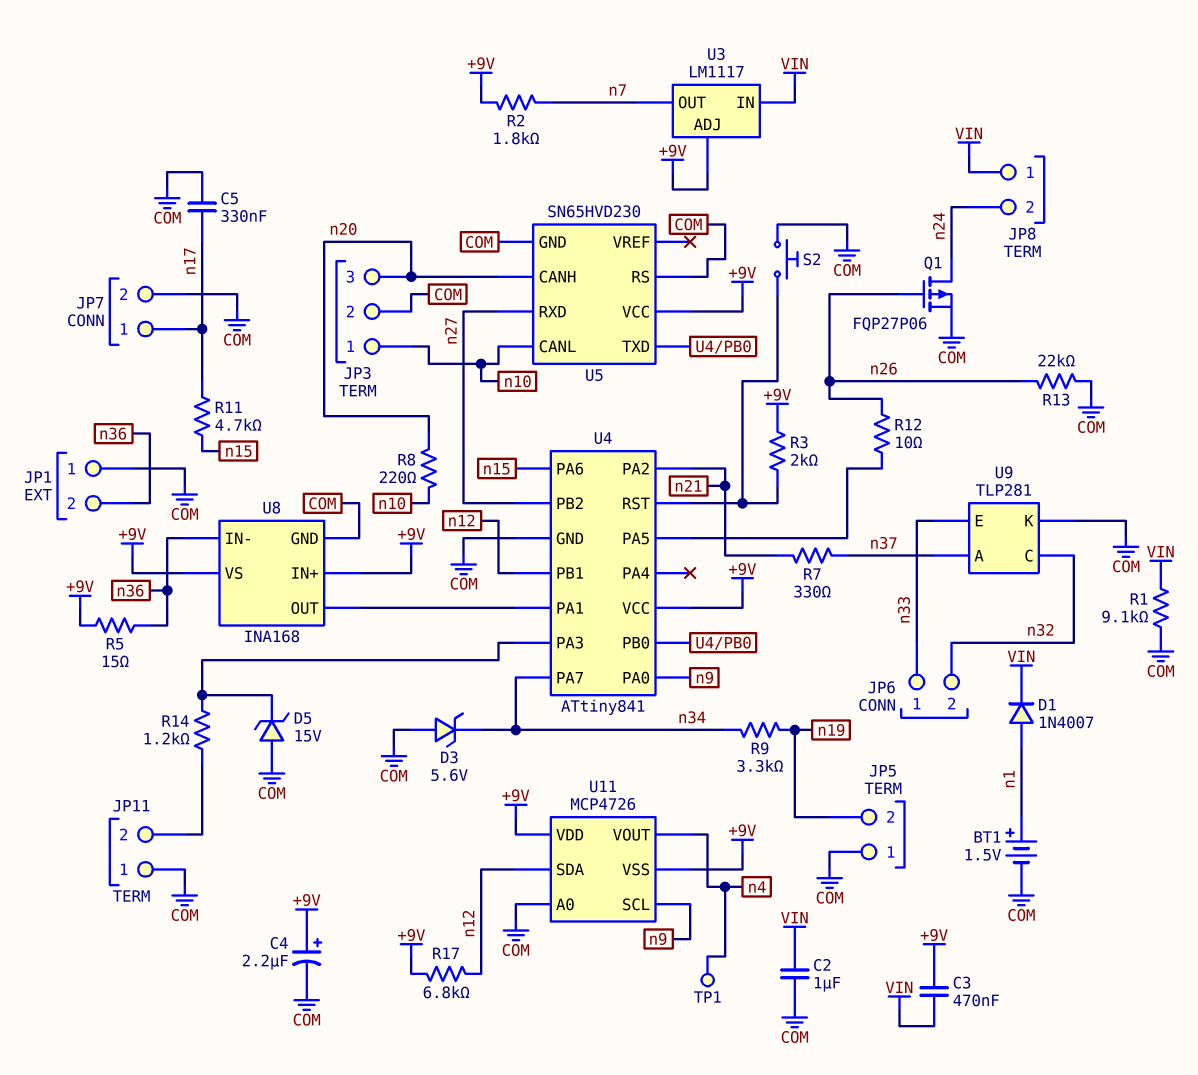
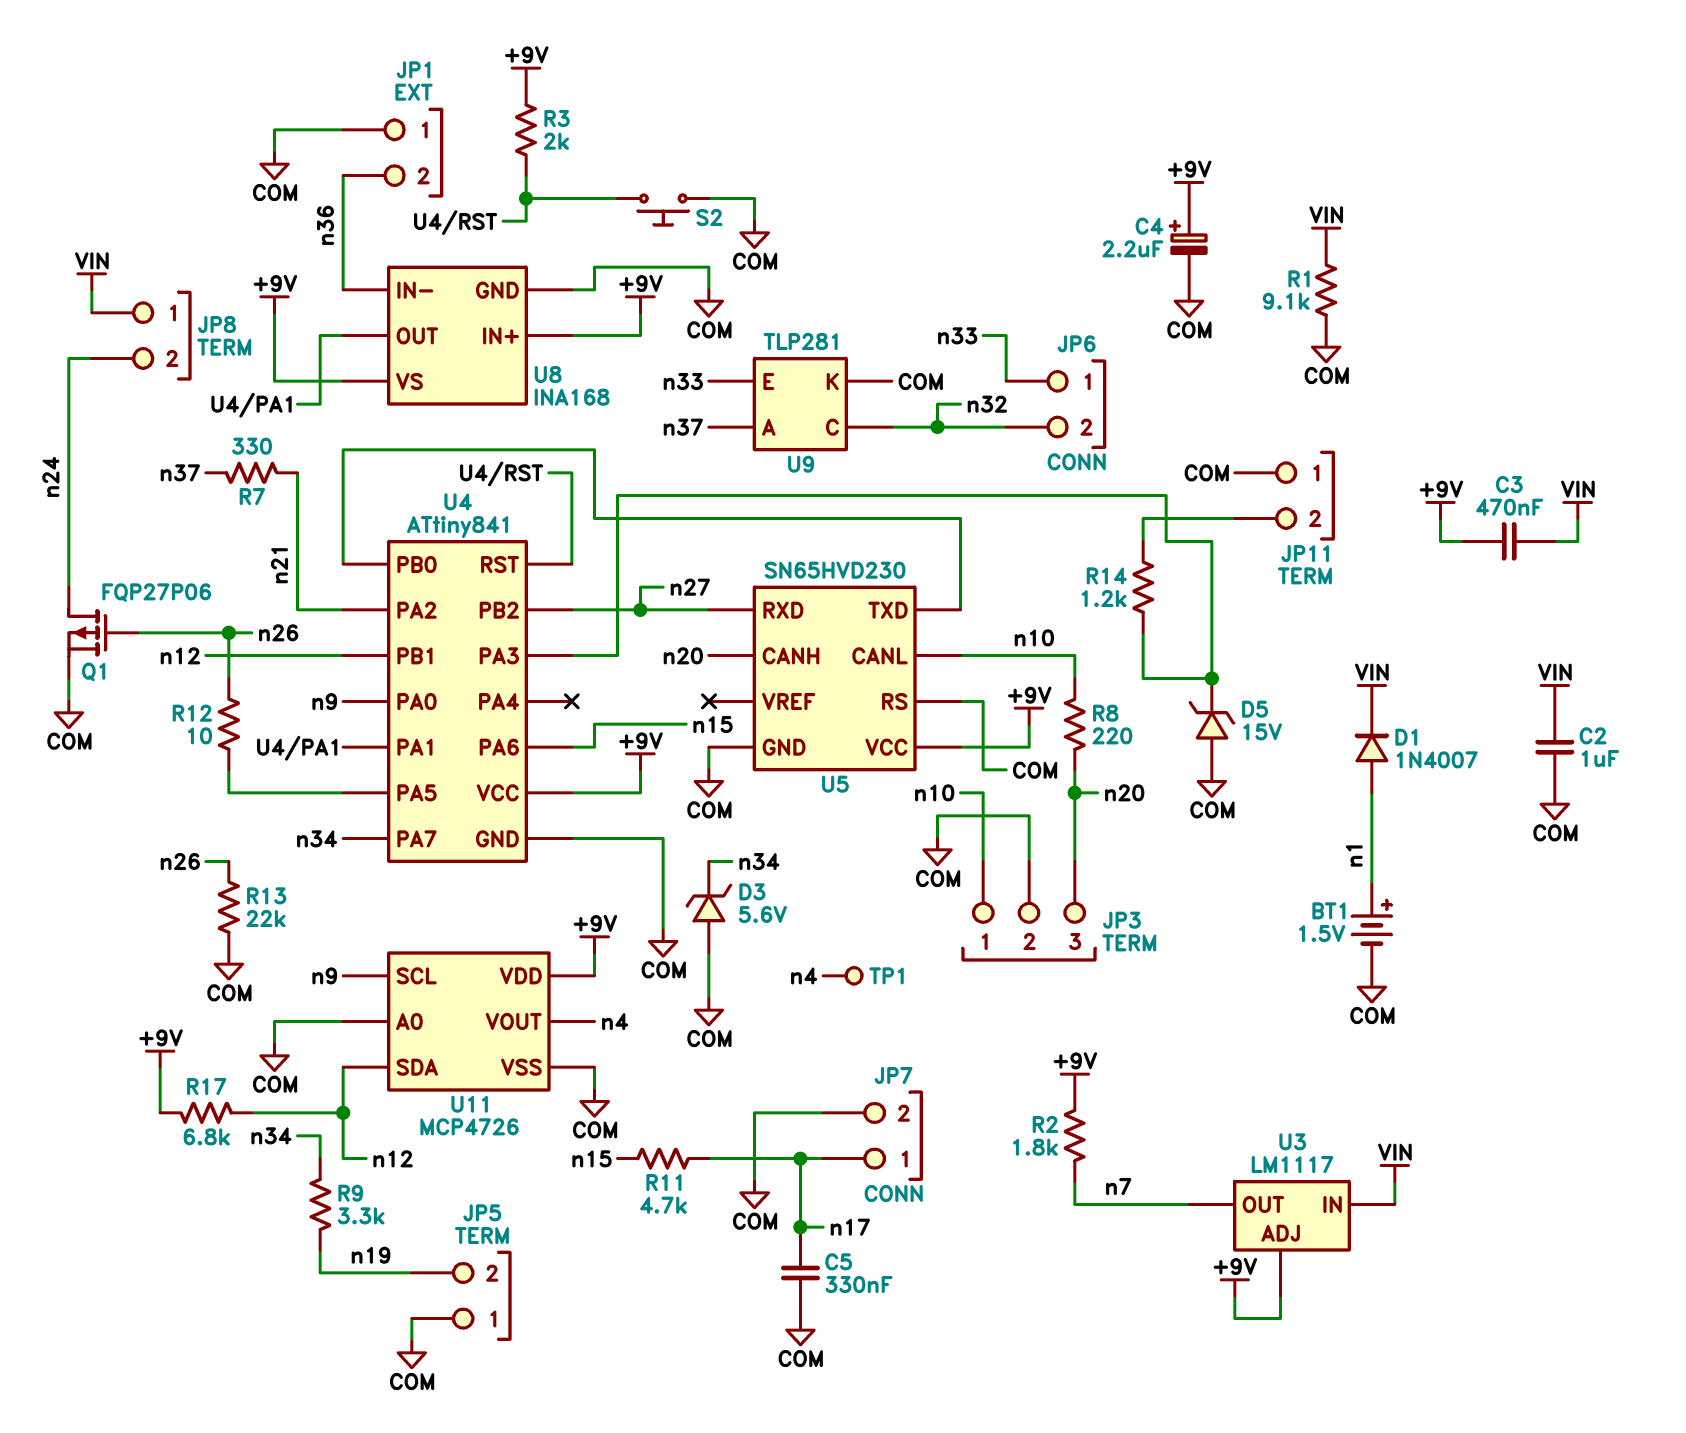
R5: 15 (+9V, n36) -> none
U11 pin VSS: +9V -> COM

